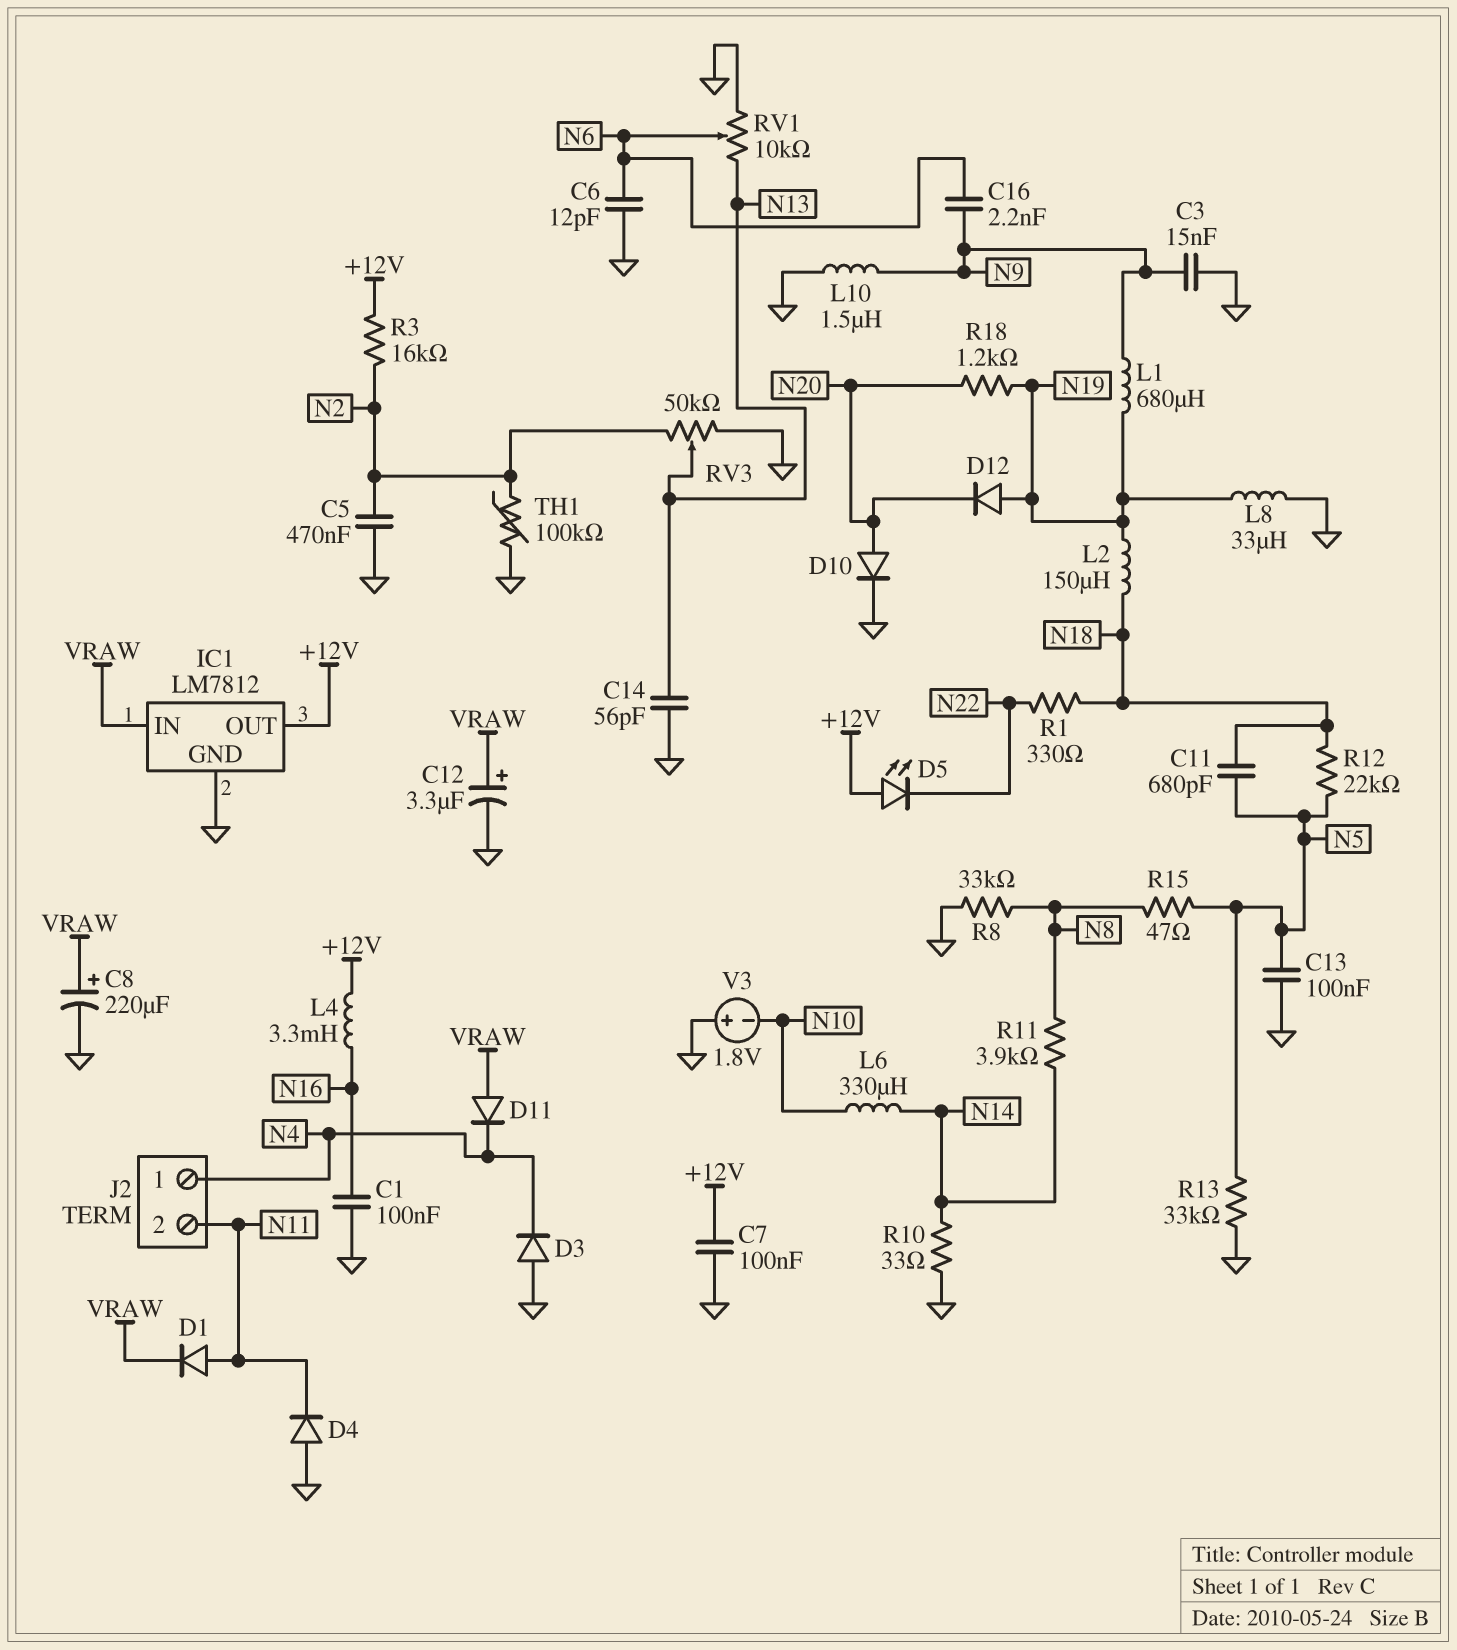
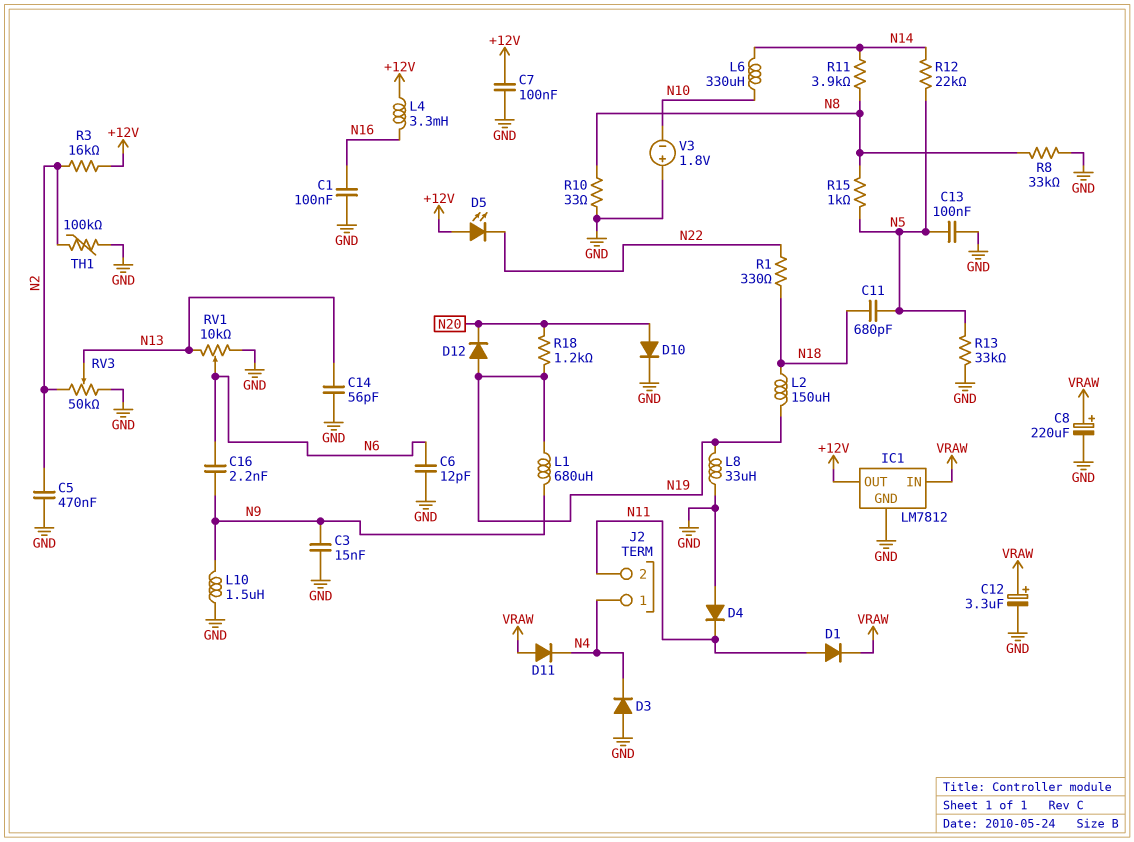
R10: 33 (GND, N14) -> 33 (GND, N8)
R12: 22k (N5, N18) -> 22k (N5, N14)
R15: 47 (N5, N8) -> 1k (N5, N8)

